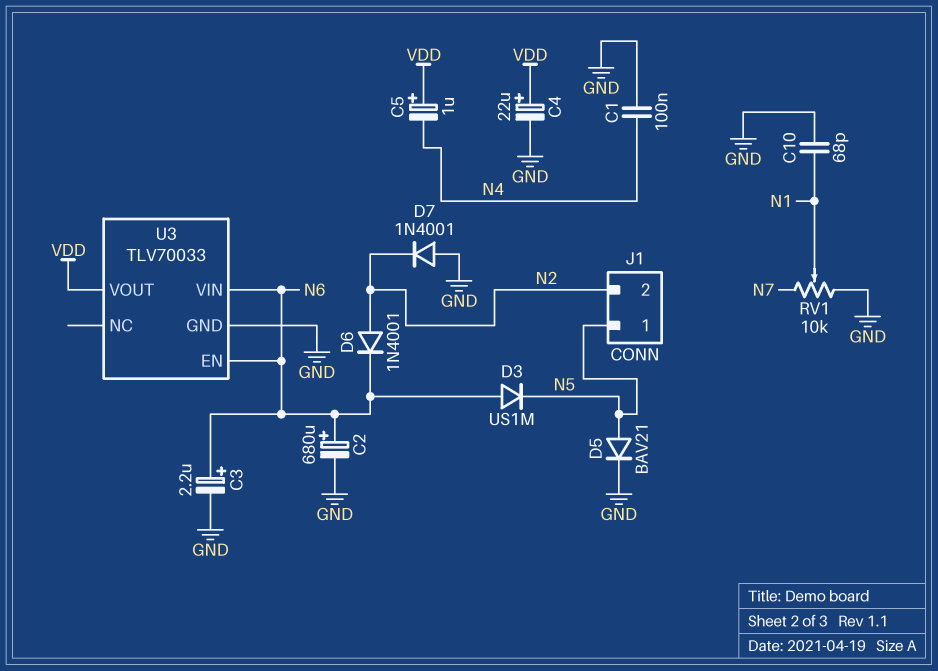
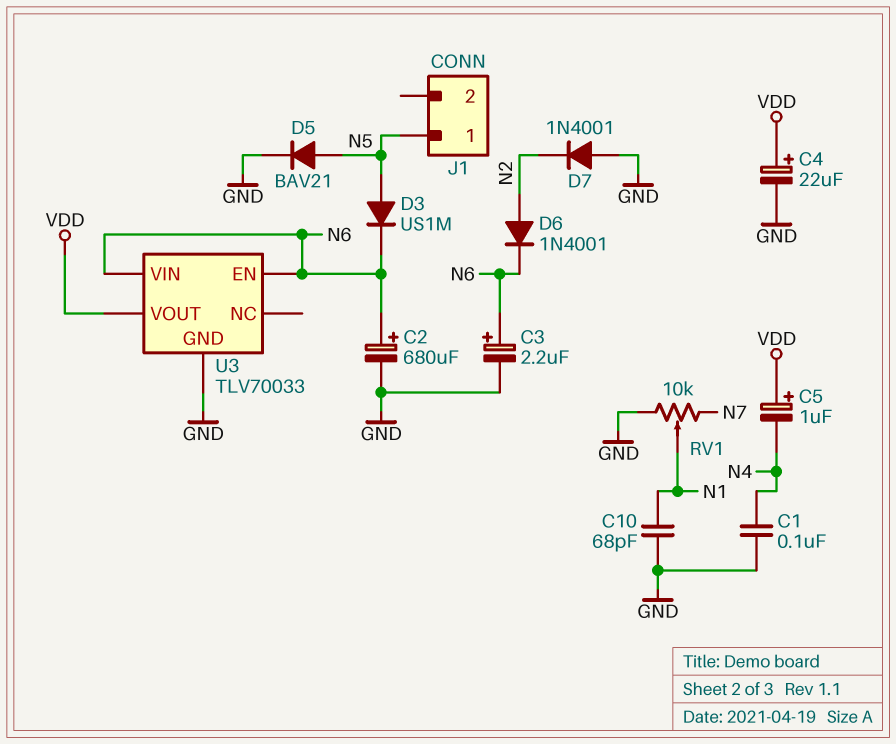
D3: diode US1M (A N6, K N5) -> diode US1M (A N5, K N6)
J1 pin 2: N2 -> none

